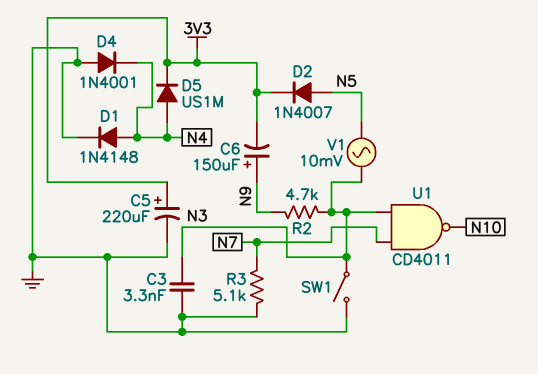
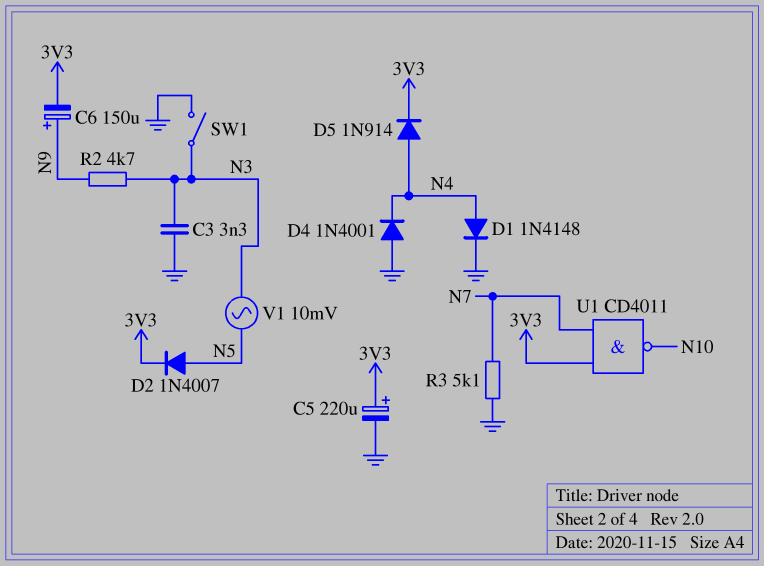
D5: diode US1M (A N4, K 3V3) -> diode 1N914 (A N4, K 3V3)
U1: NAND CD4011 (in N3, in N7, out N10) -> NAND CD4011 (in 3V3, in N7, out N10)

